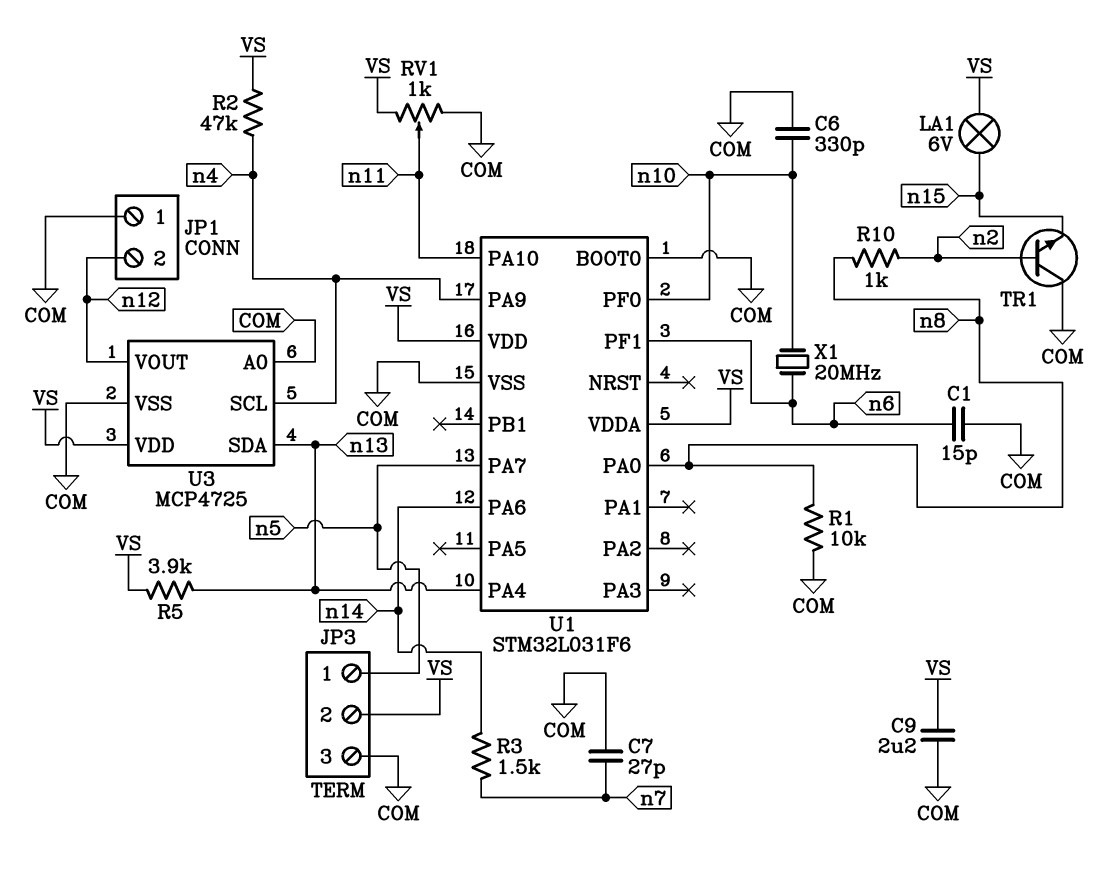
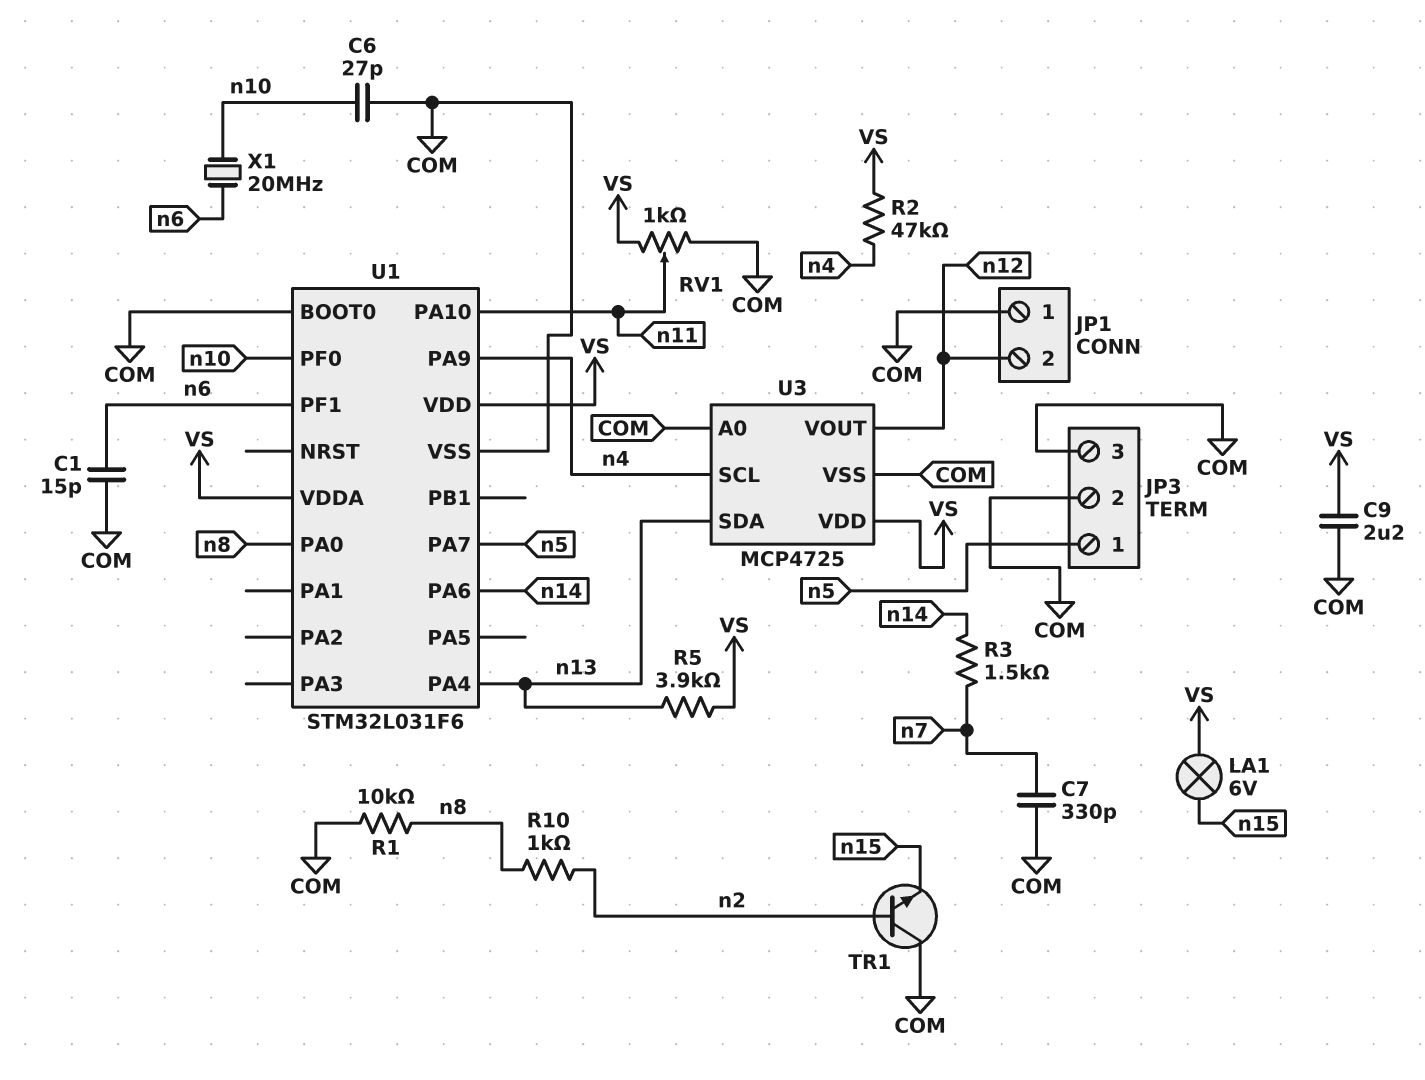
C6: 330pF (COM, n10) -> 27pF (COM, n10)
C7: 27pF (COM, n7) -> 330pF (COM, n7)
JP3 pin 2: VS -> COM

